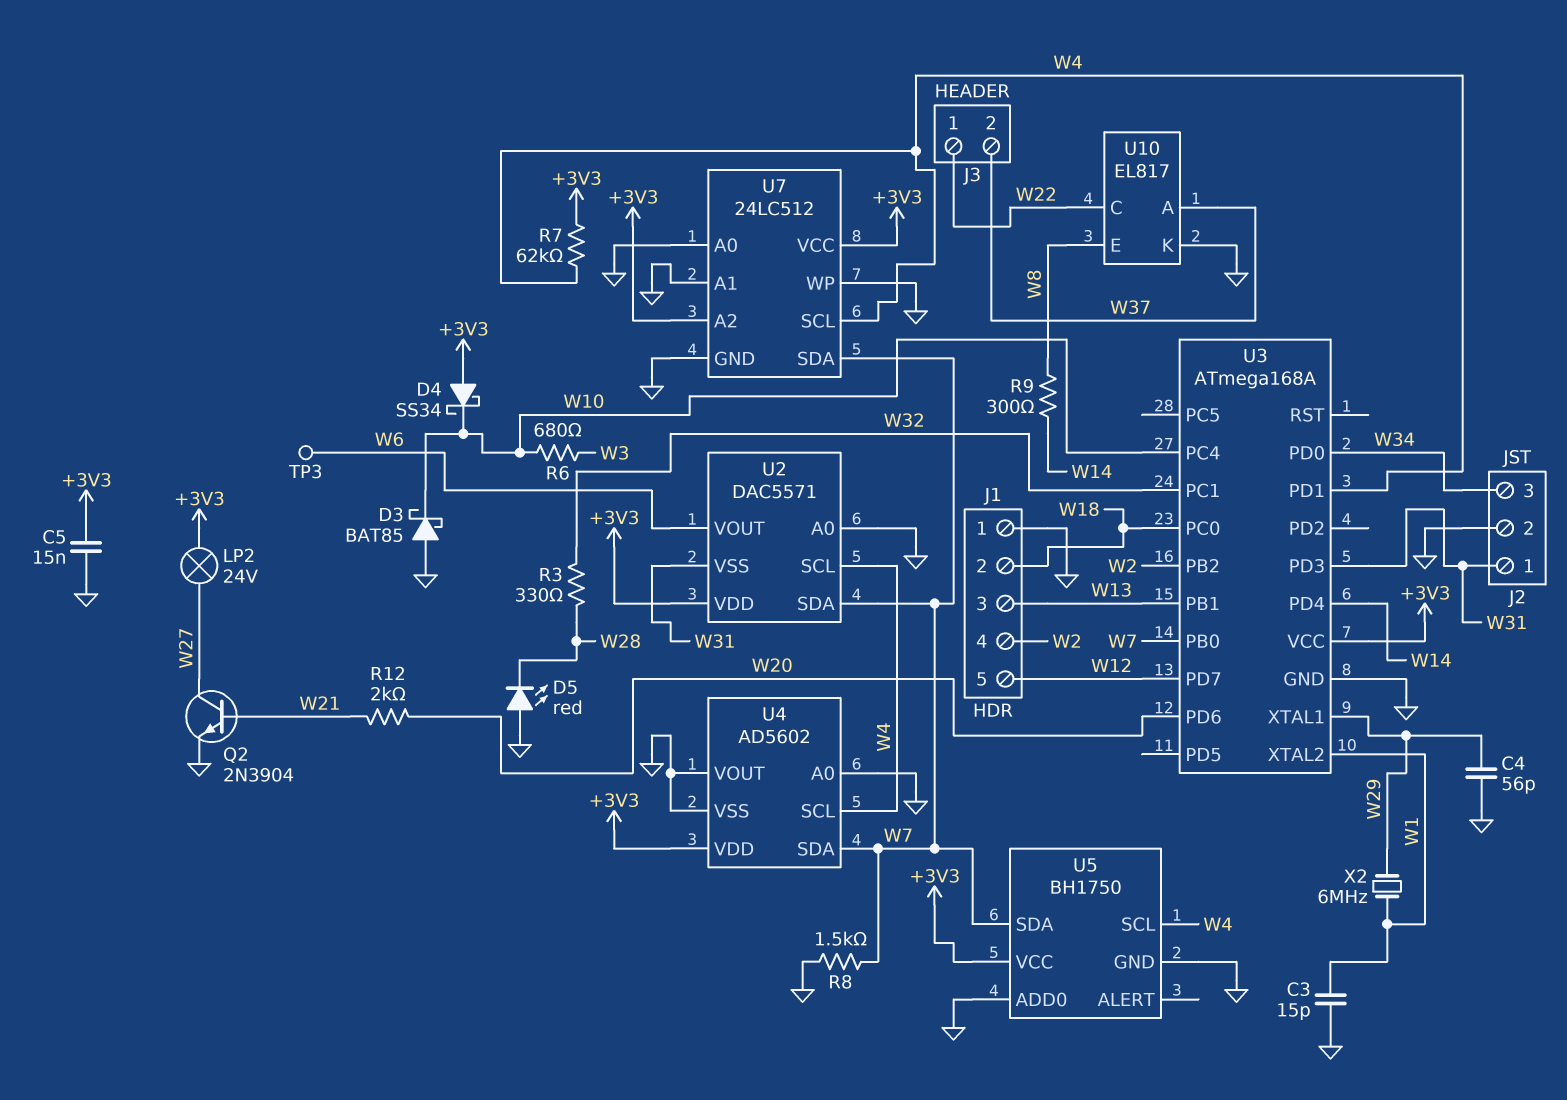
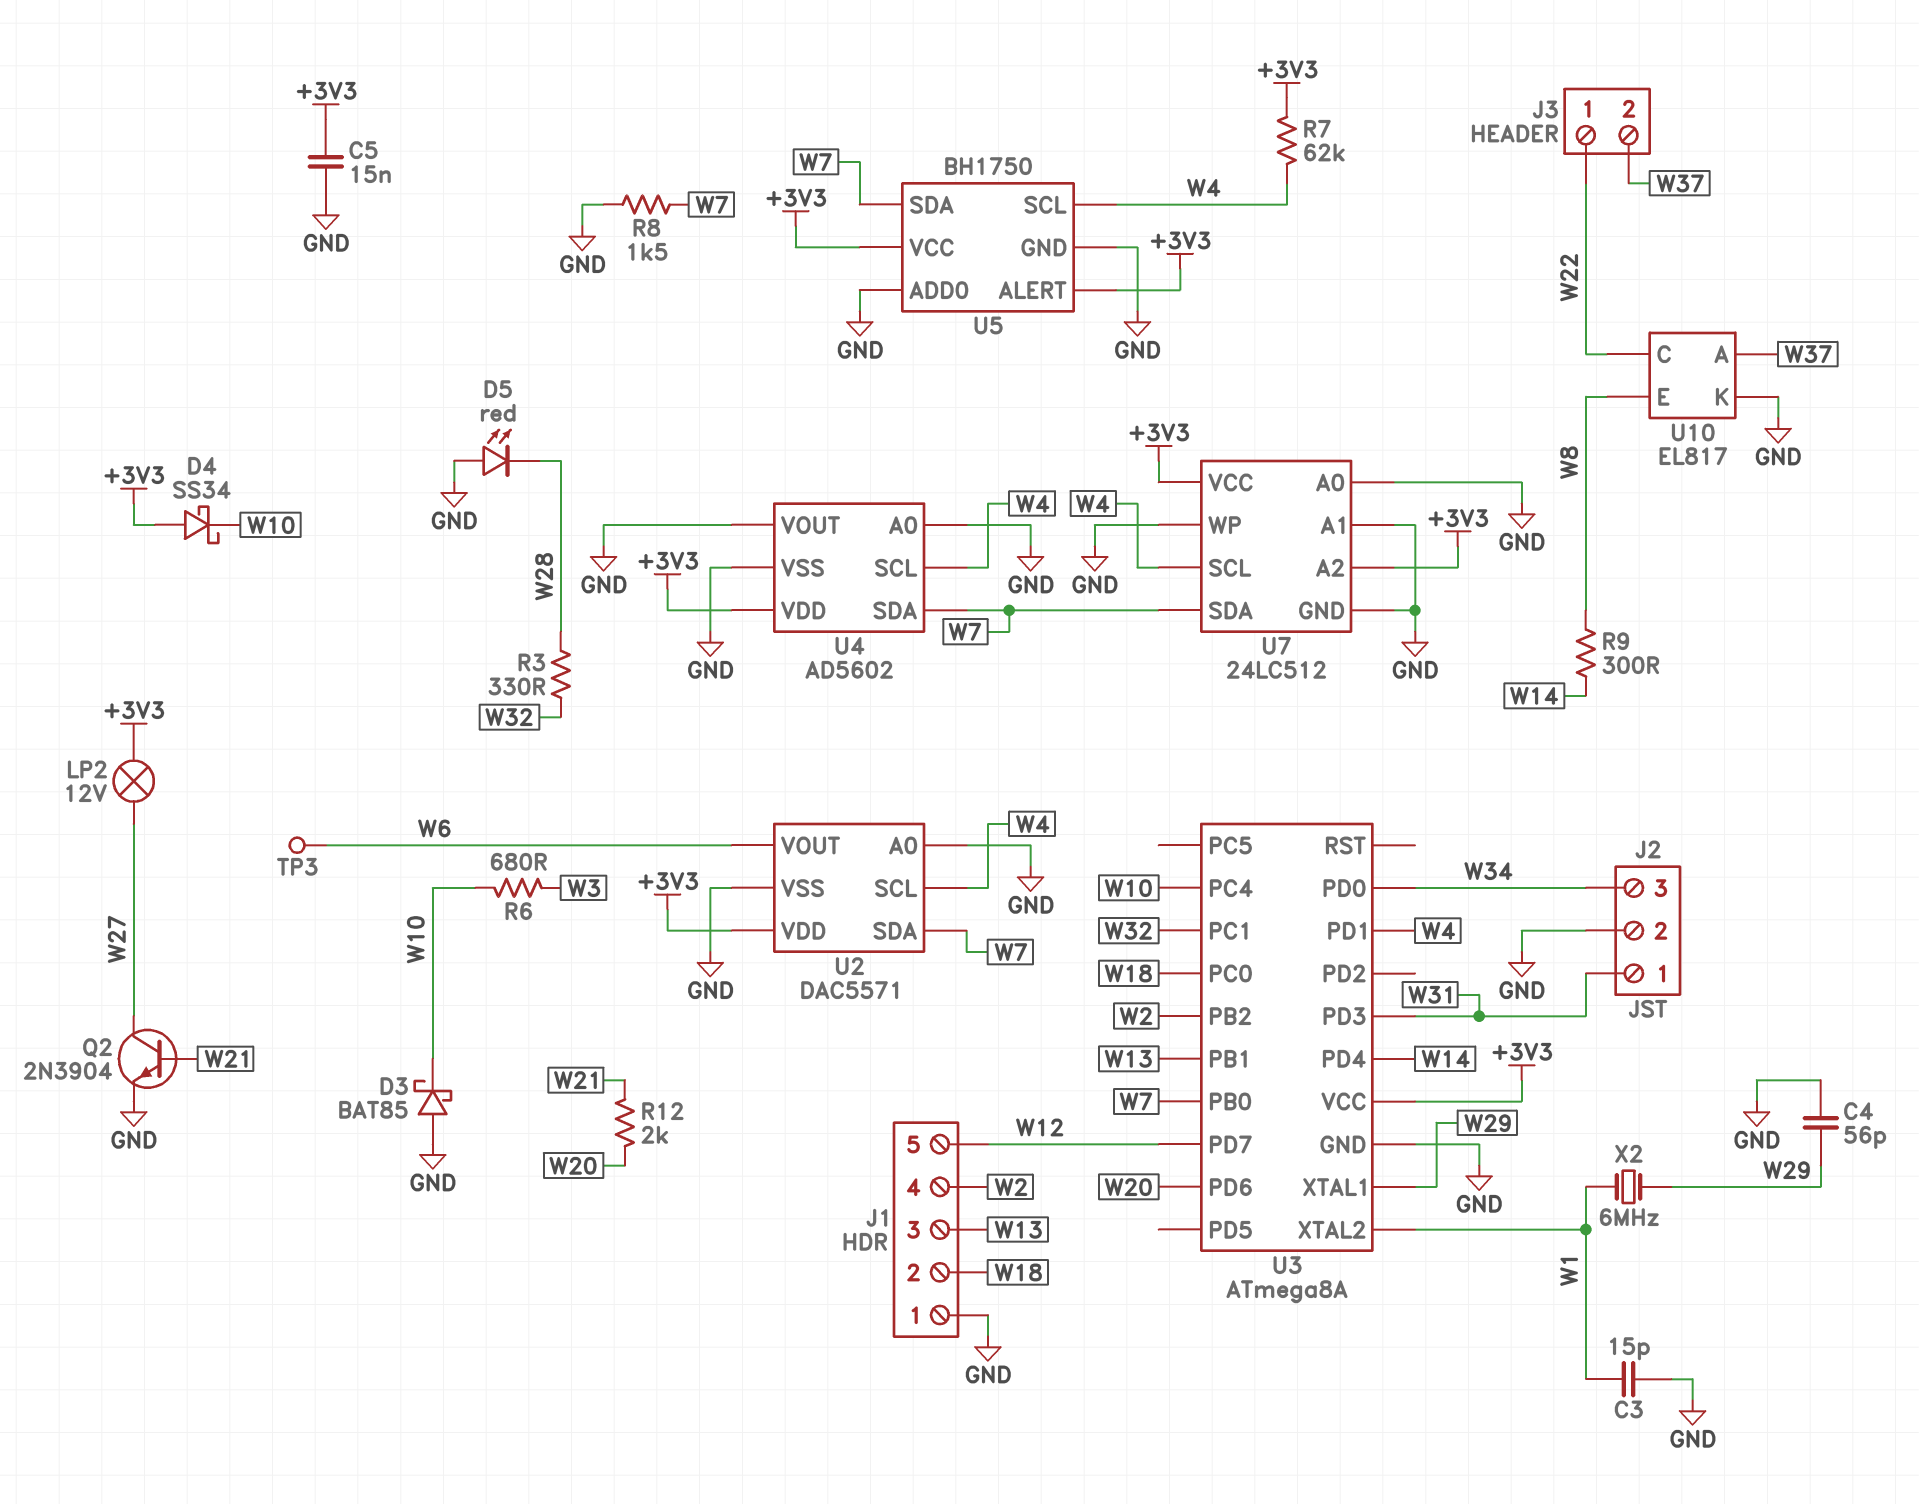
LP2: lamp 24V (+3V3, W27) -> lamp 12V (+3V3, W27)
U2 pin VSS: W31 -> GND
U3: ATmega168A -> ATmega8A
U5 pin ALERT: none -> +3V3

